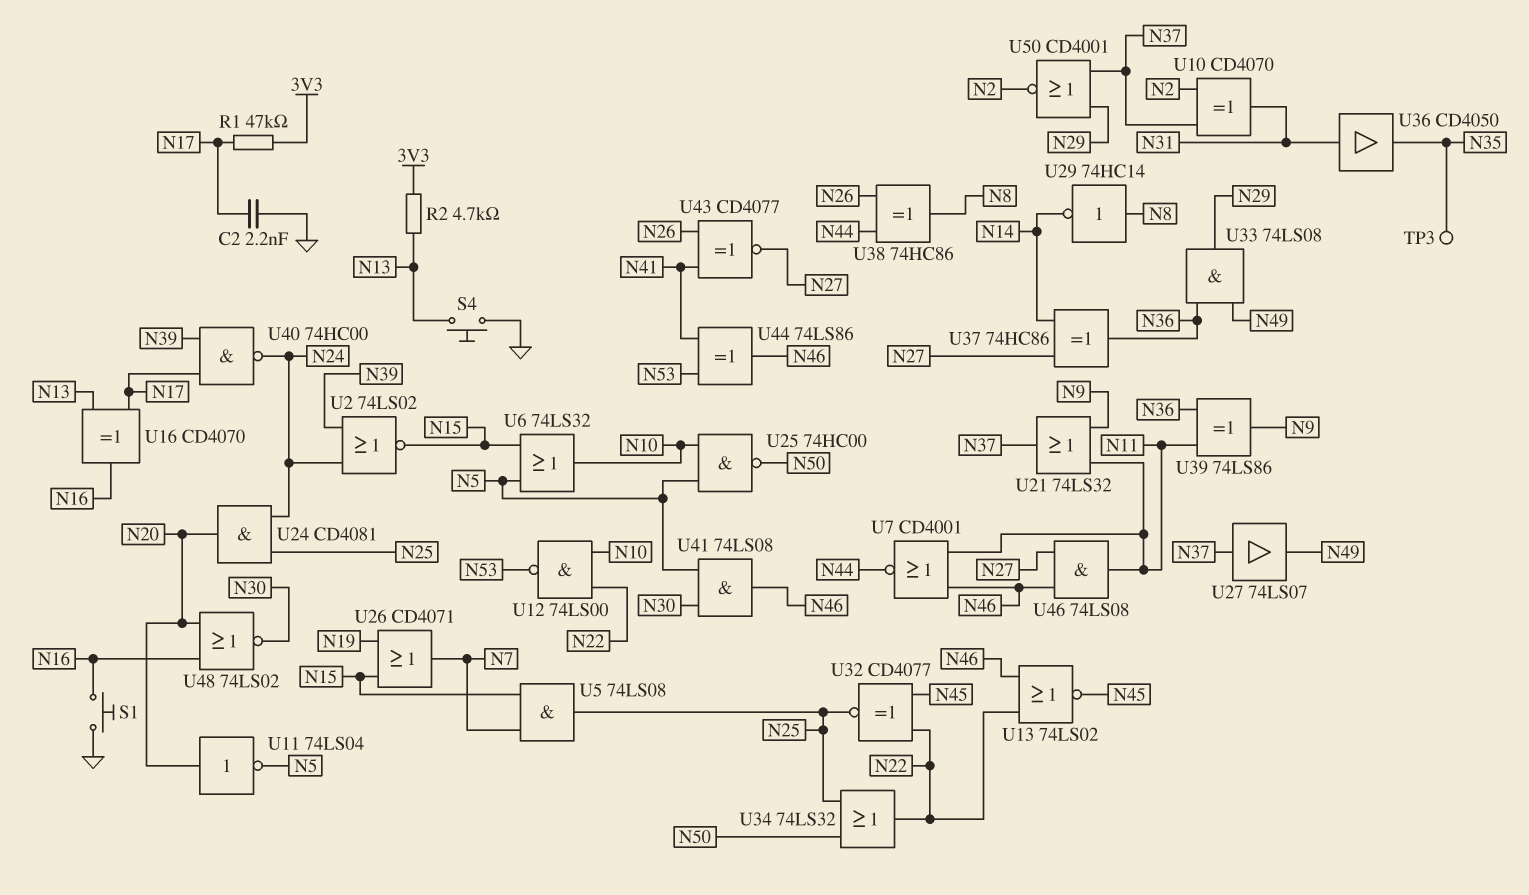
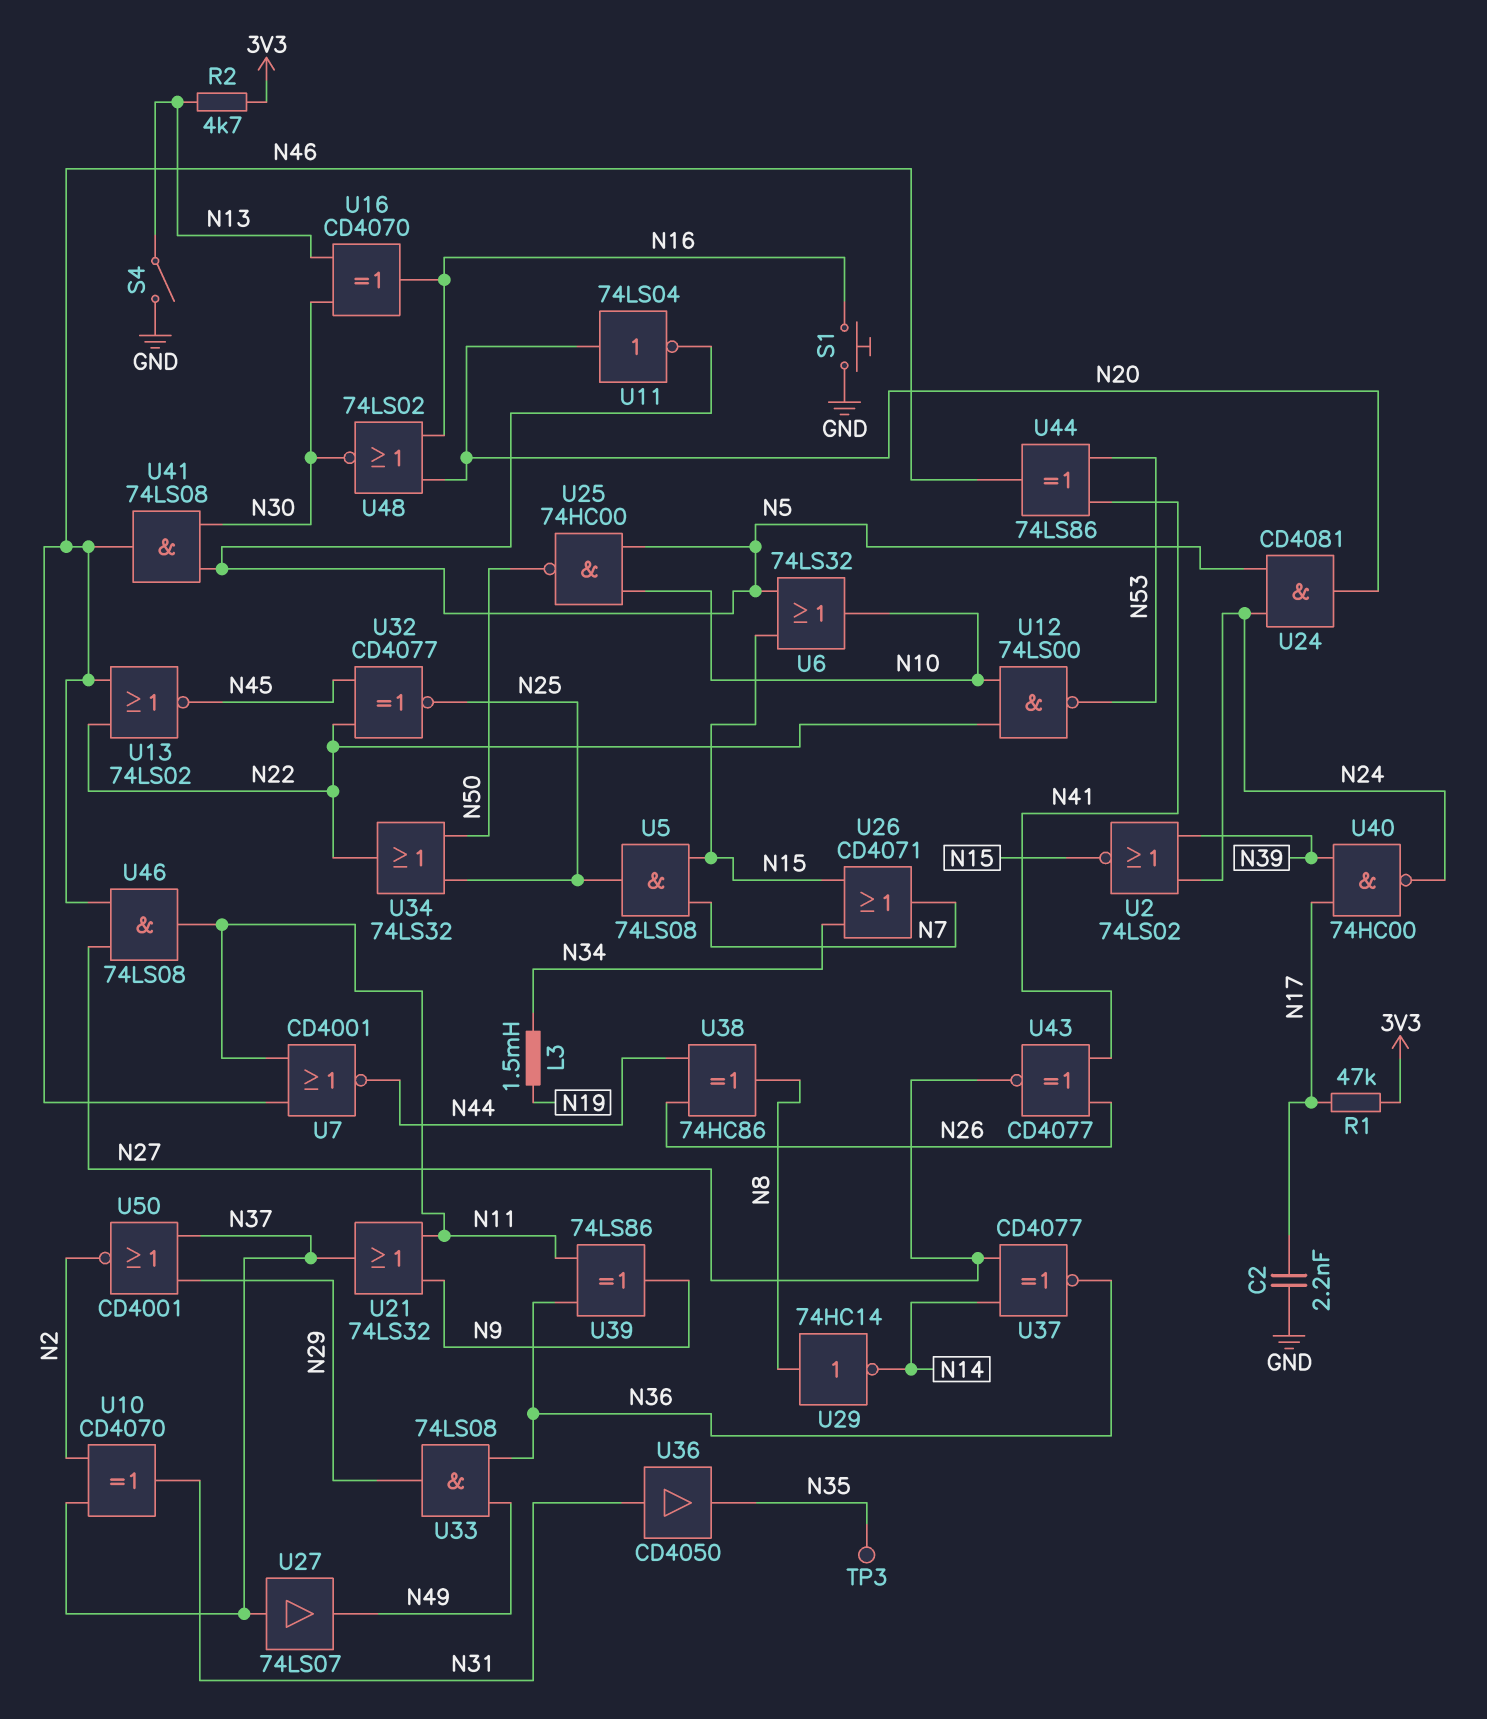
L3: none -> 1.5mH (N19, N34)
S4: button (GND, N13) -> switch (GND, N13)
U16: XOR CD4070 (in N13, in N17, out N16) -> XOR CD4070 (in N13, in N30, out N16)
U24: AND CD4081 (in N24, in N25, out N20) -> AND CD4081 (in N5, in N24, out N20)
U26: OR CD4071 (in N15, in N19, out N7) -> OR CD4071 (in N15, in N34, out N7)
U37: XOR 74HC86 (in N14, in N27, out N36) -> XNOR CD4077 (in N14, in N27, out N36)

